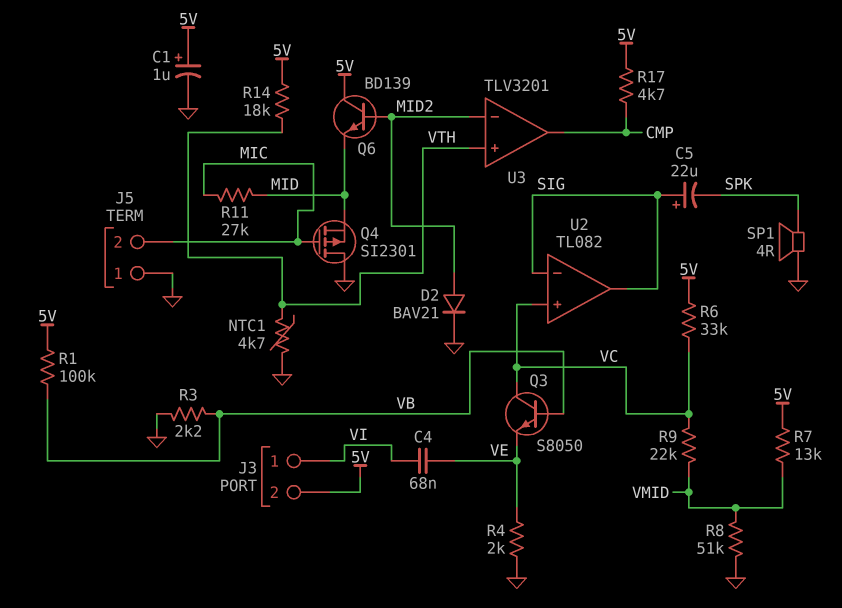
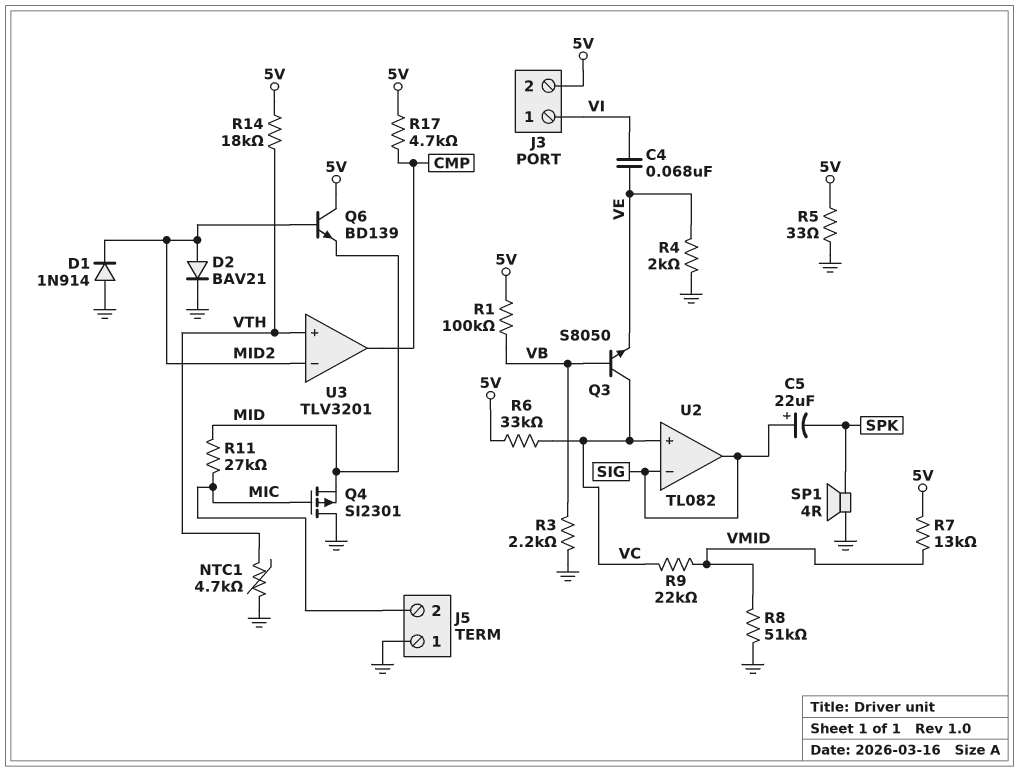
C1: 1uF (plus 5V, minus GND) -> none
D1: none -> diode 1N914 (A GND, K MID2)
R5: none -> 33 (5V, GND)

